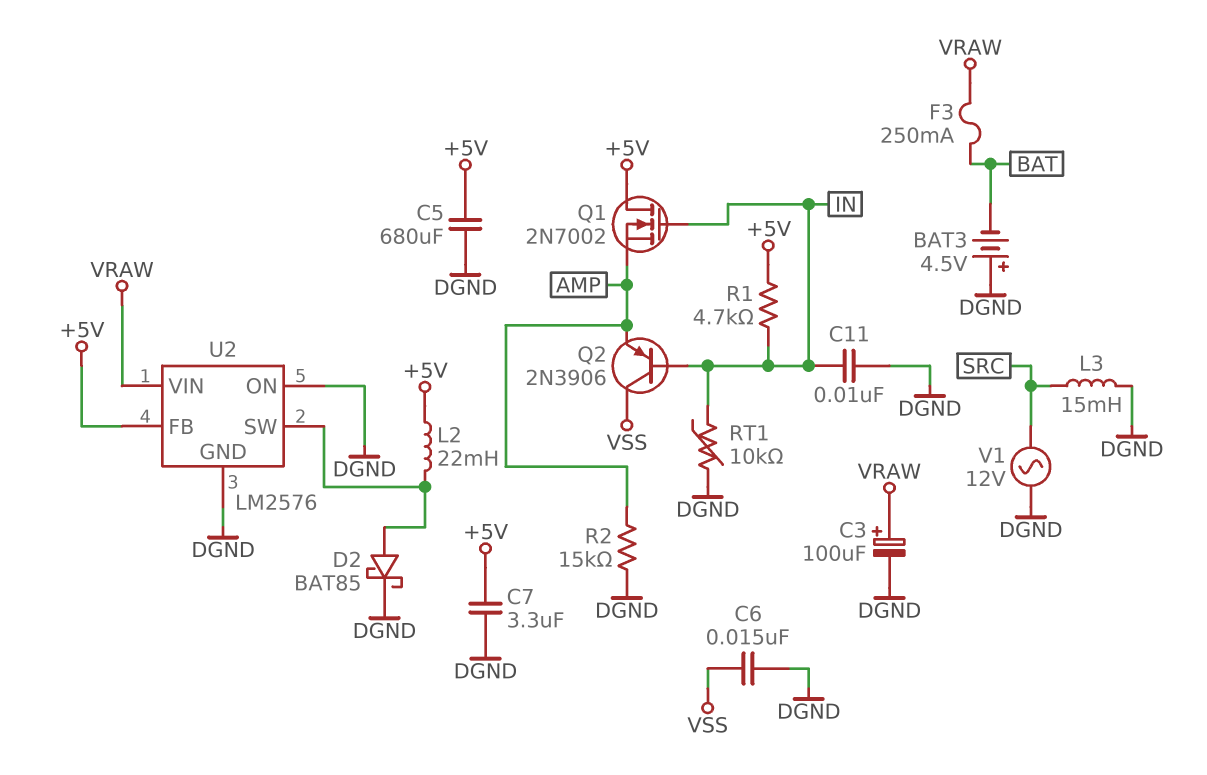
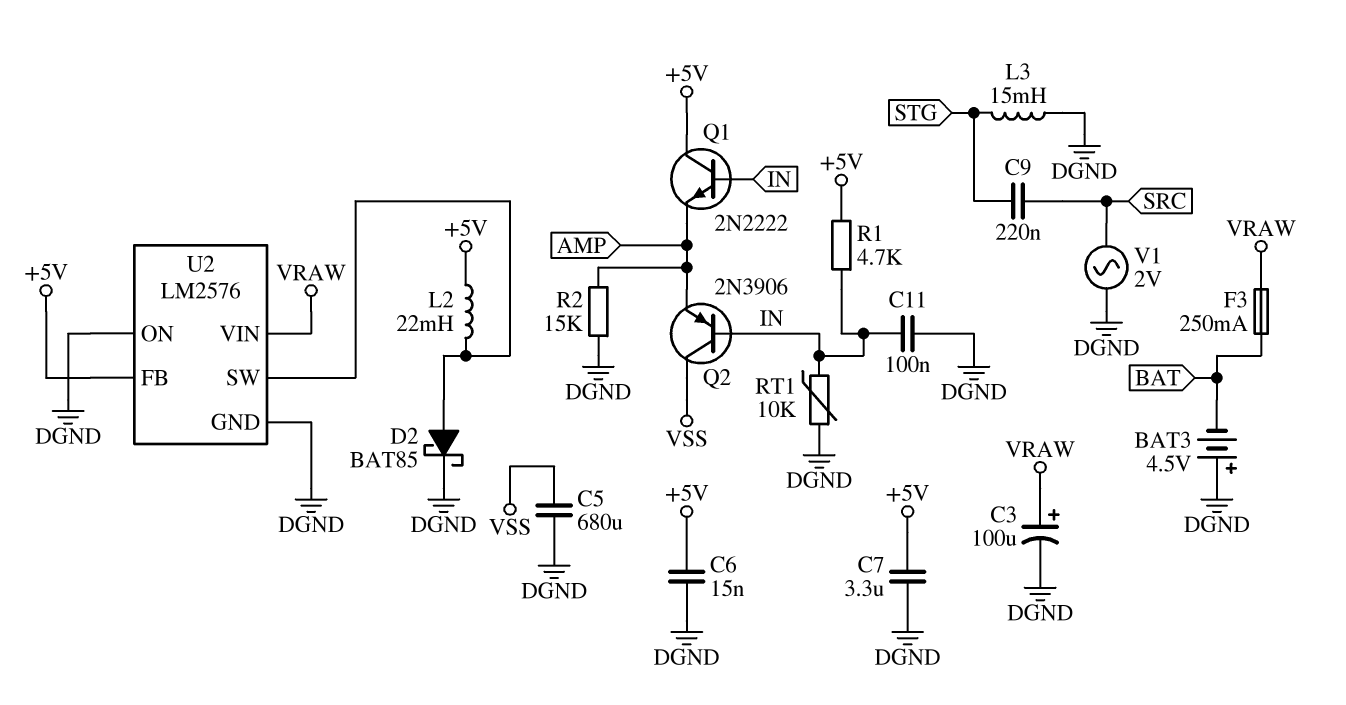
C5: 680uF (+5V, DGND) -> 680uF (DGND, VSS)
C6: 15nF (DGND, VSS) -> 15nF (+5V, DGND)
C9: none -> 220nF (SRC, STG)
C11: 10nF (DGND, IN) -> 100nF (DGND, IN)
L3: 15mH (DGND, SRC) -> 15mH (DGND, STG)
Q1: NMOS 2N7002 (G IN, D +5V, S AMP) -> NPN 2N2222 (B IN, C +5V, E AMP)
V1: AC 12V (DGND, SRC) -> AC 2V (DGND, SRC)

